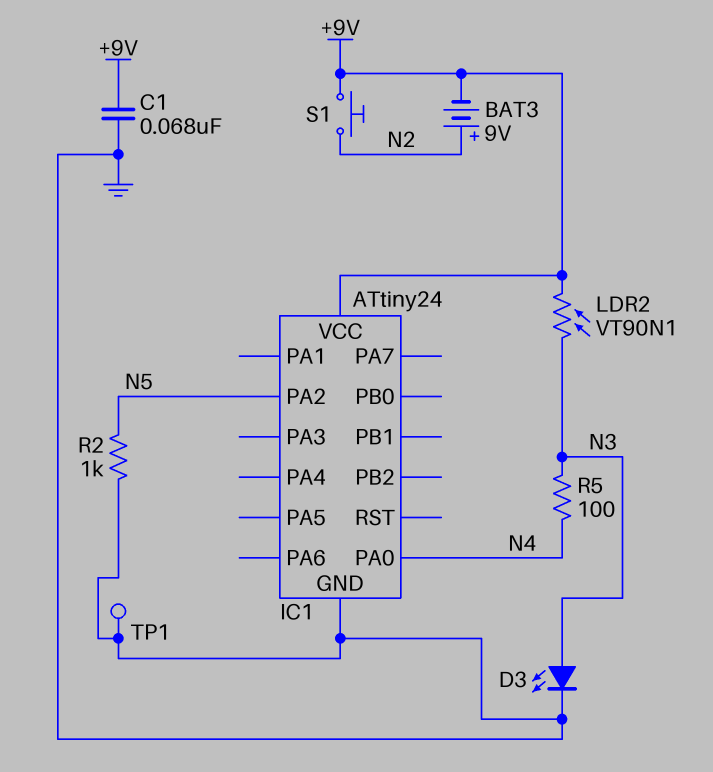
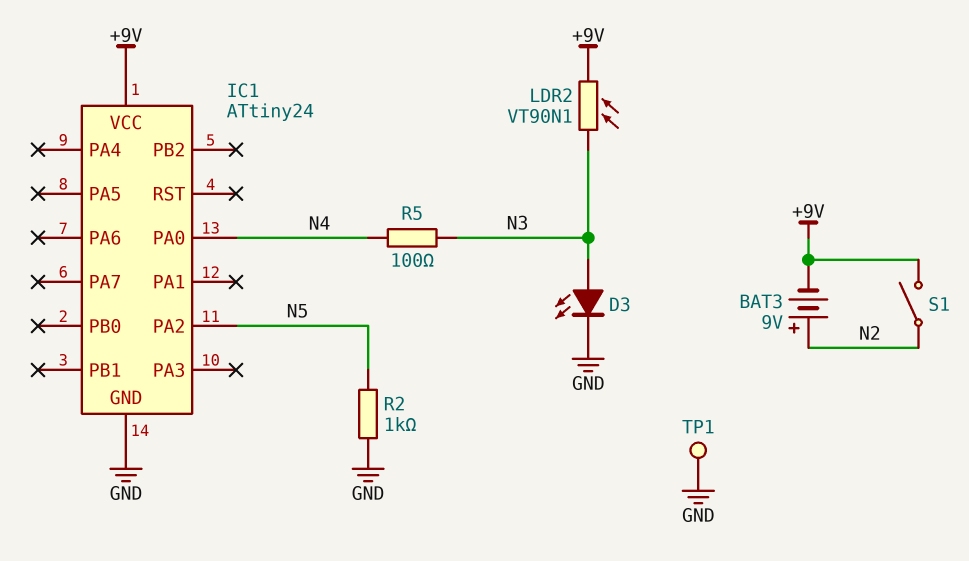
C1: 68nF (+9V, GND) -> none
S1: button (+9V, N2) -> switch (+9V, N2)

